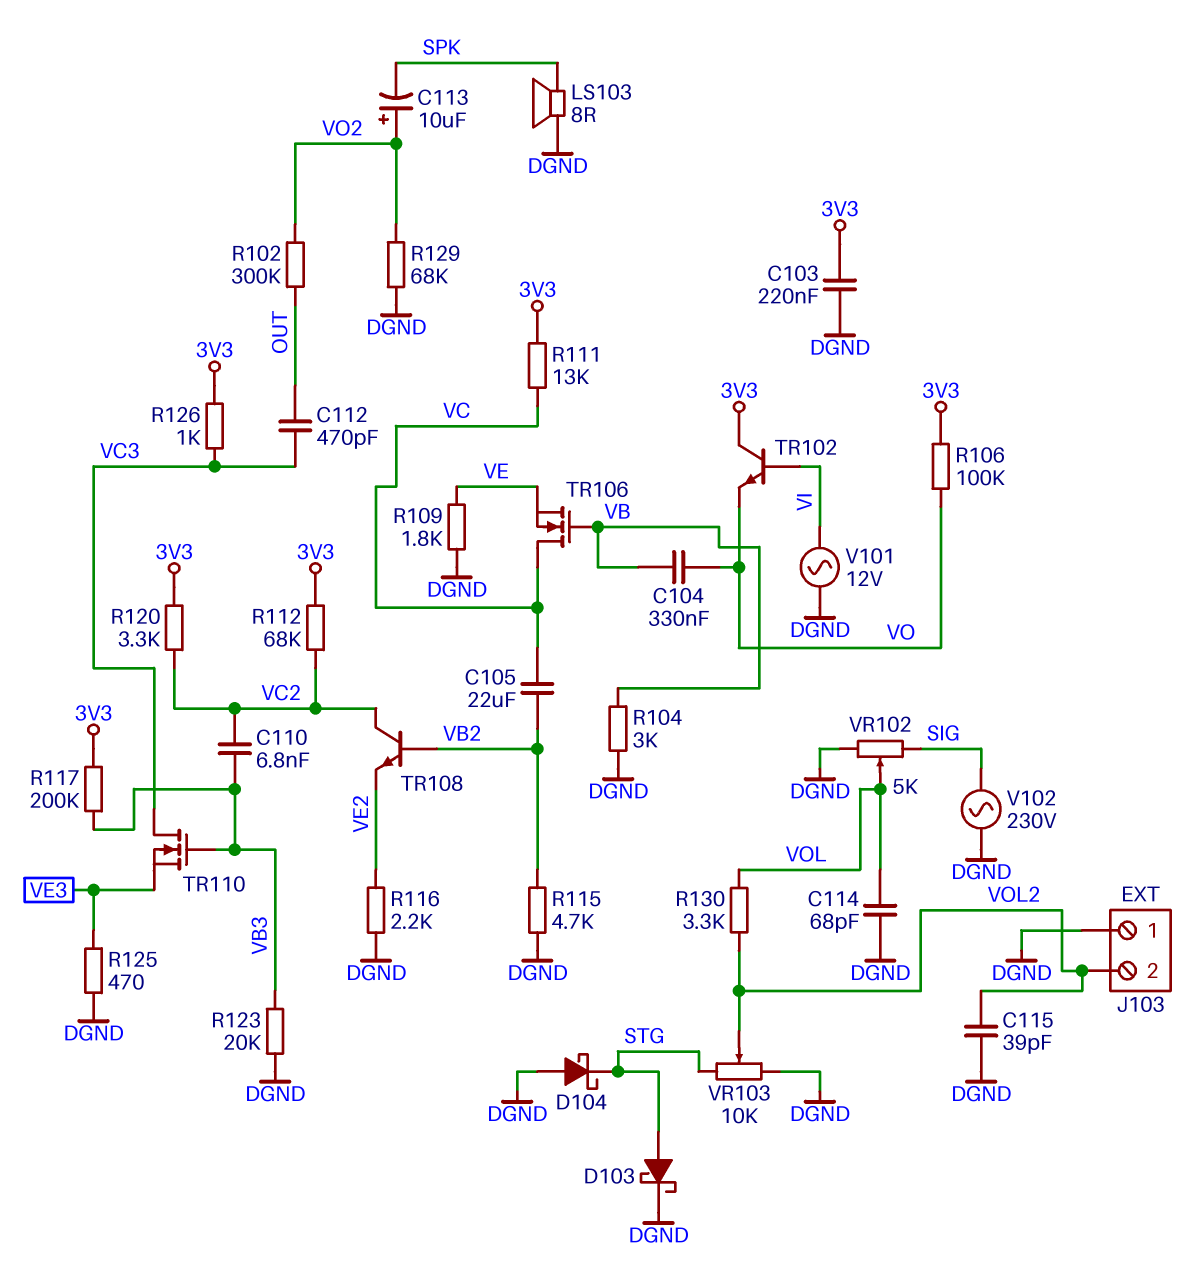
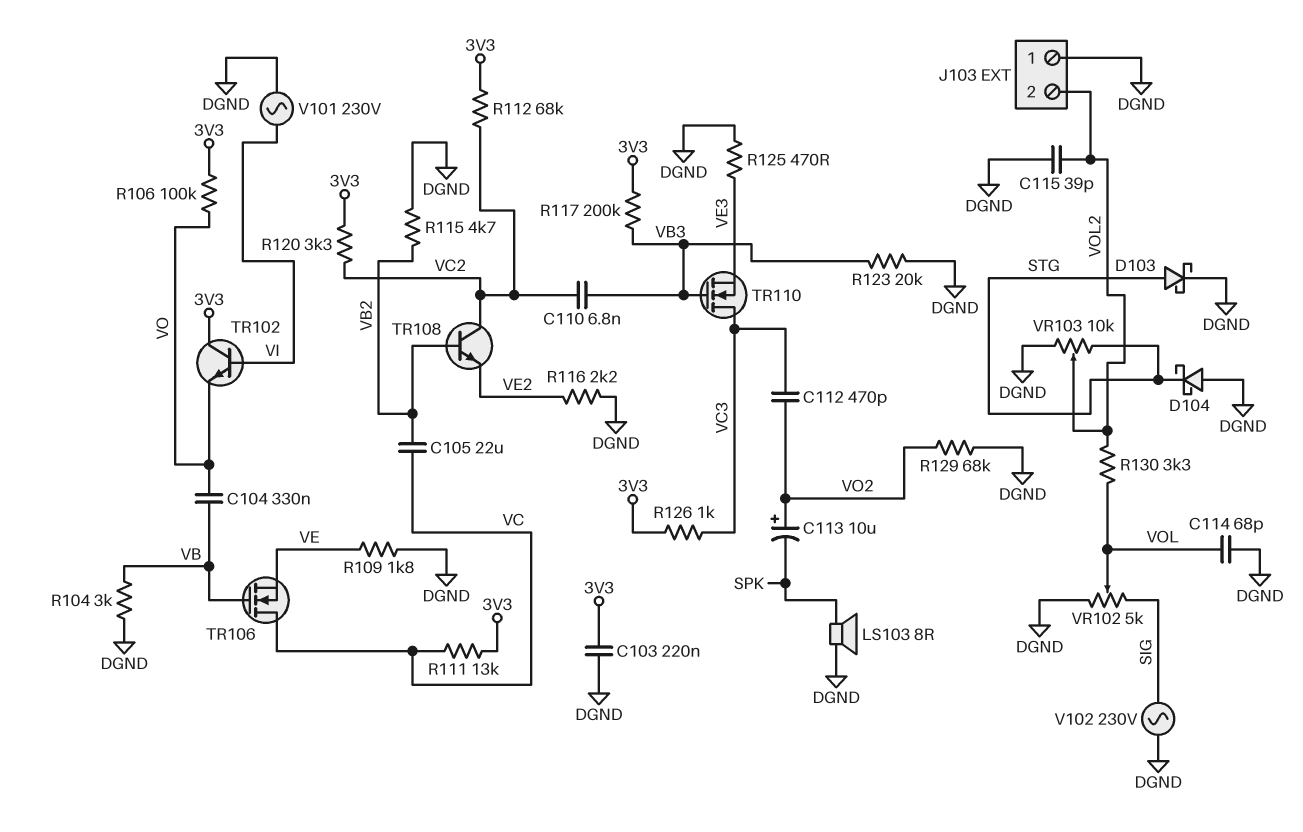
C112: 470pF (OUT, VC3) -> 470pF (VC3, VO2)
R102: 300k (OUT, VO2) -> none
V101: AC 12V (DGND, VI) -> AC 230V (DGND, VI)

